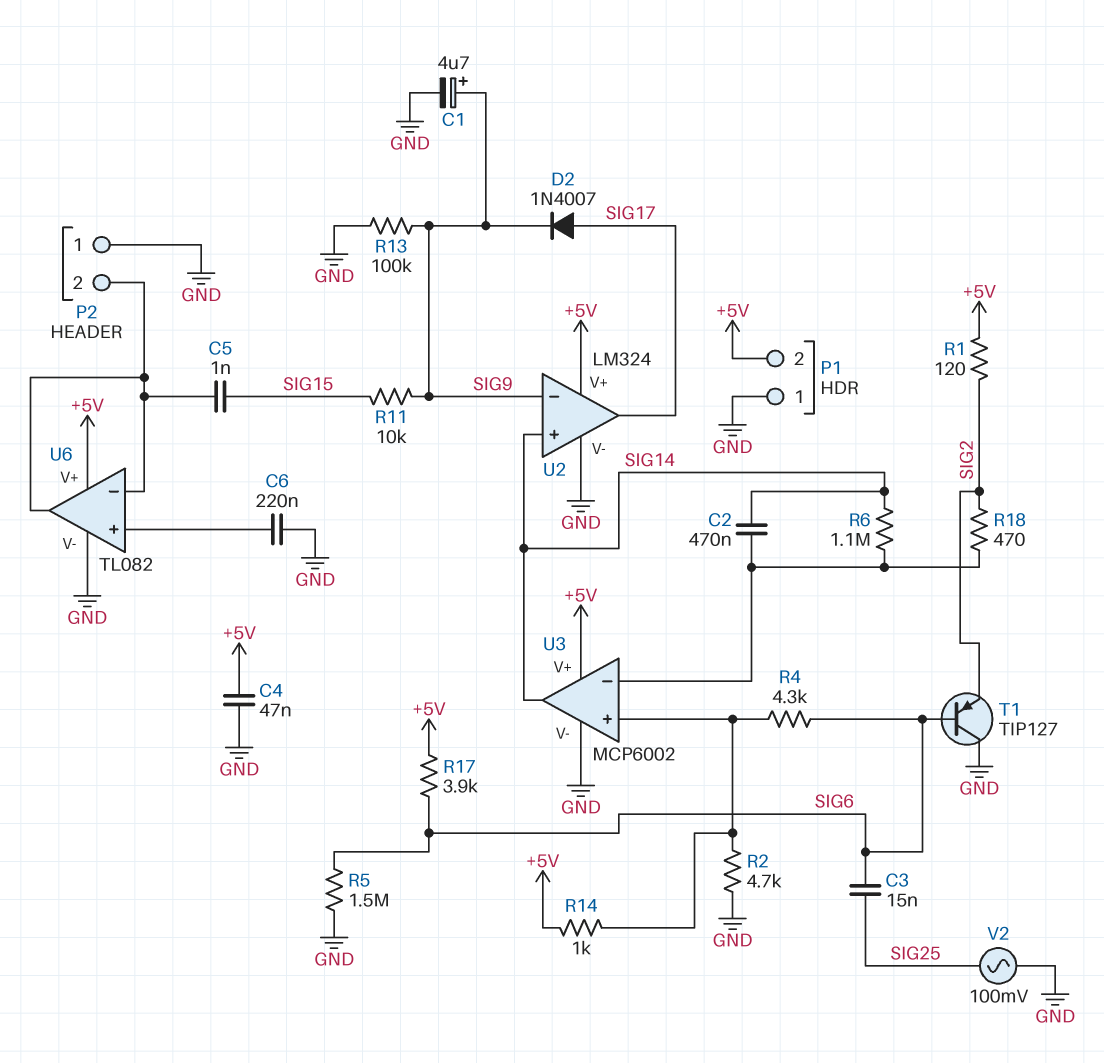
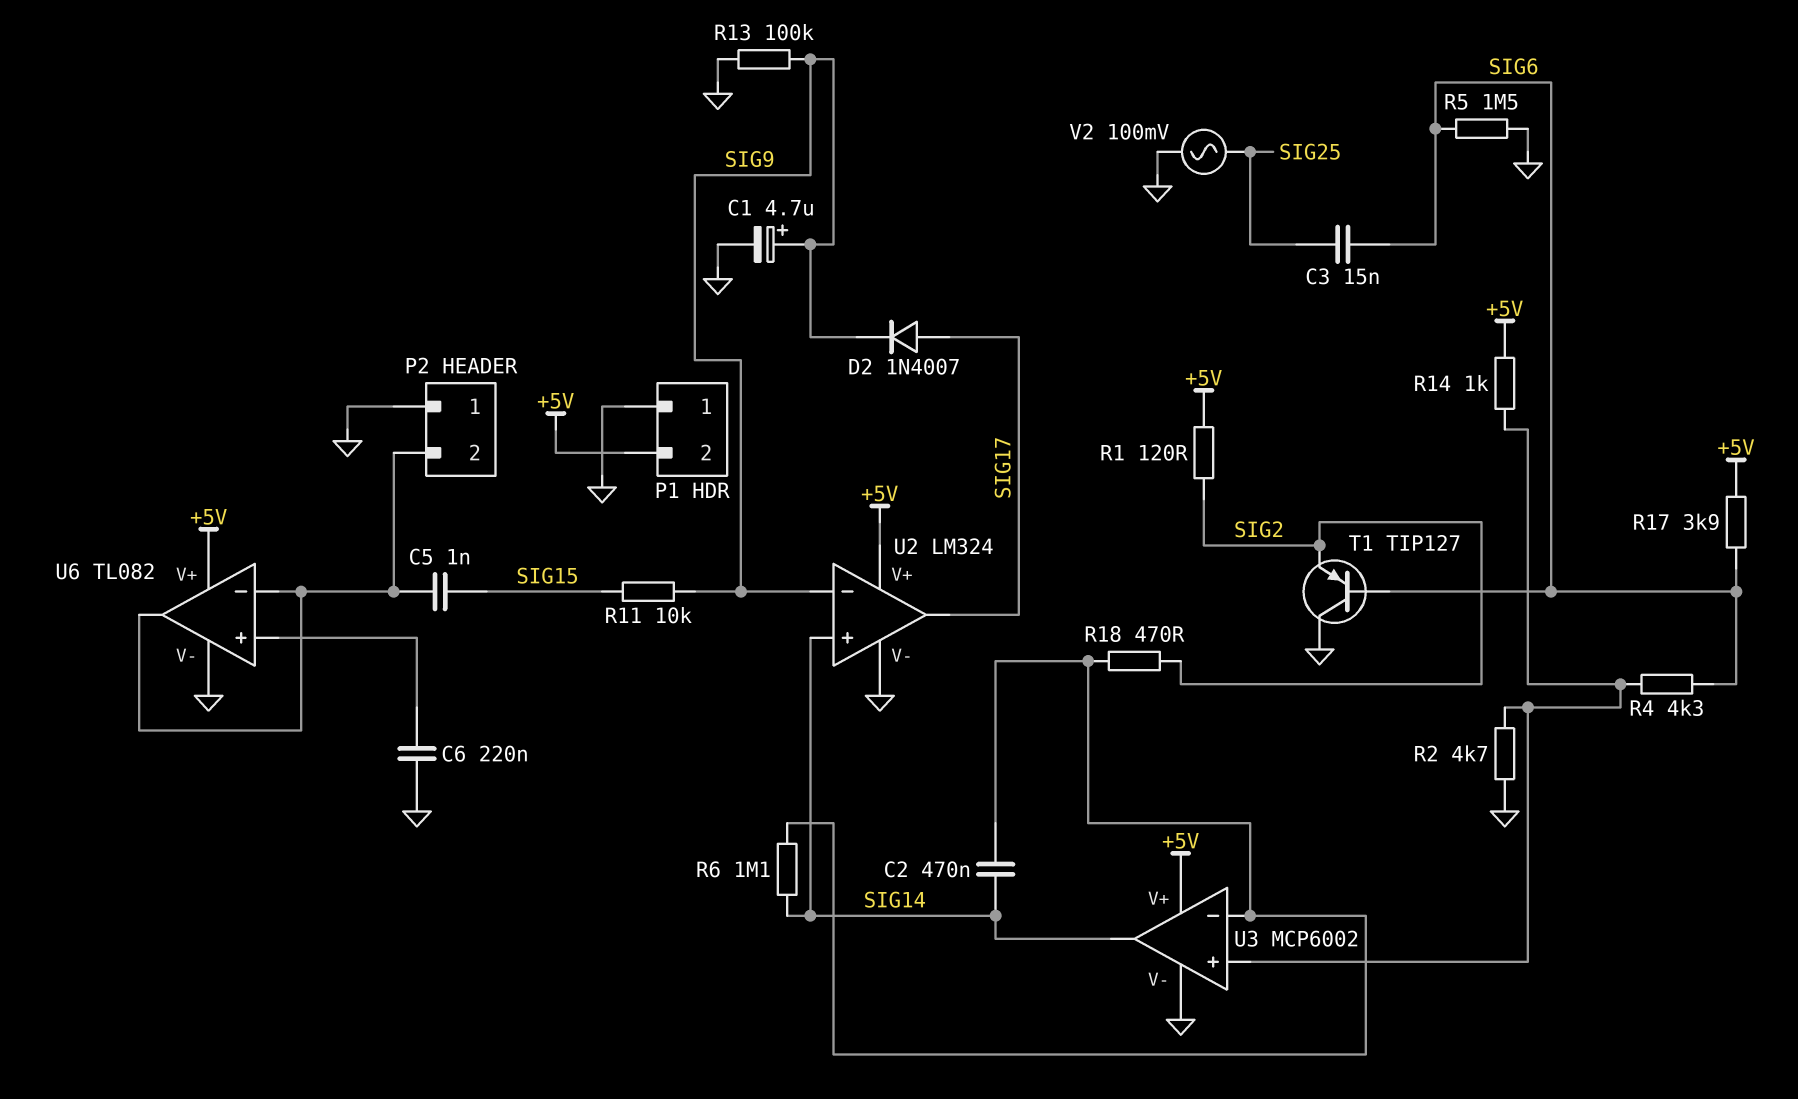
C4: 47nF (+5V, GND) -> none

